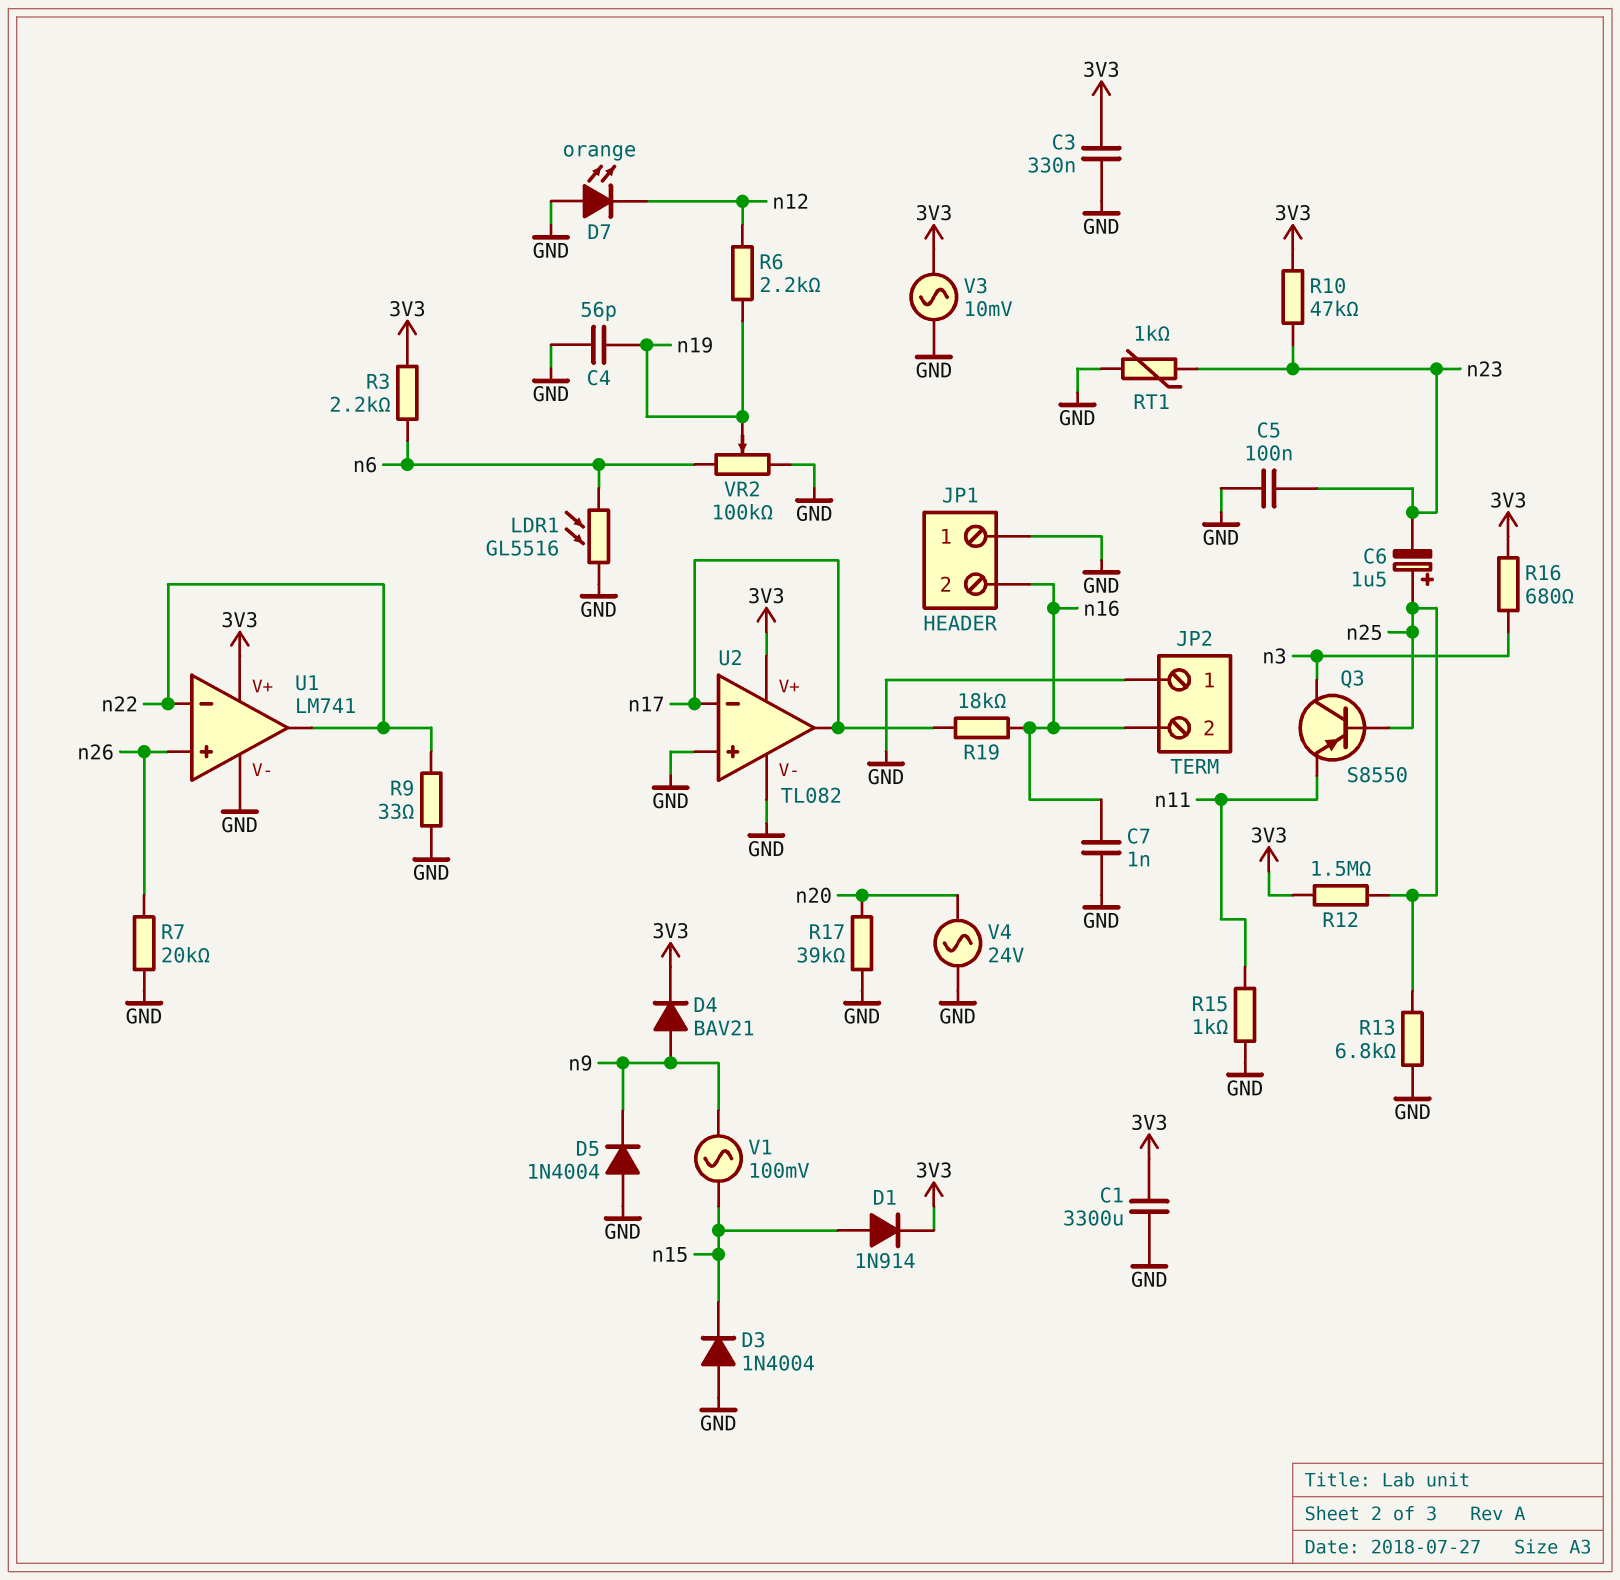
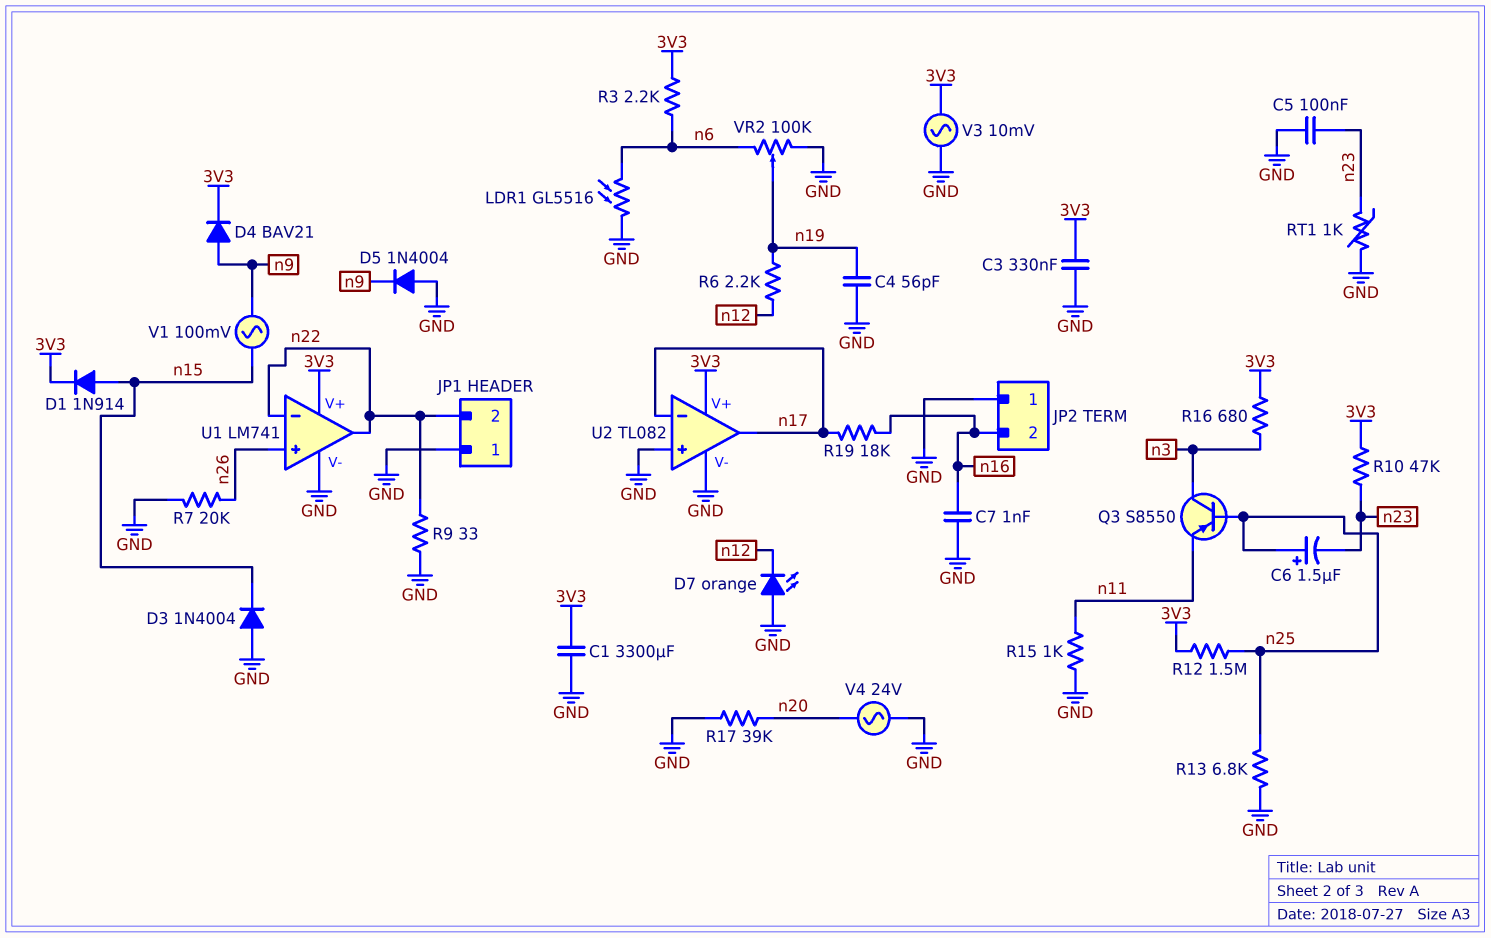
JP1 pin 2: n16 -> n22

